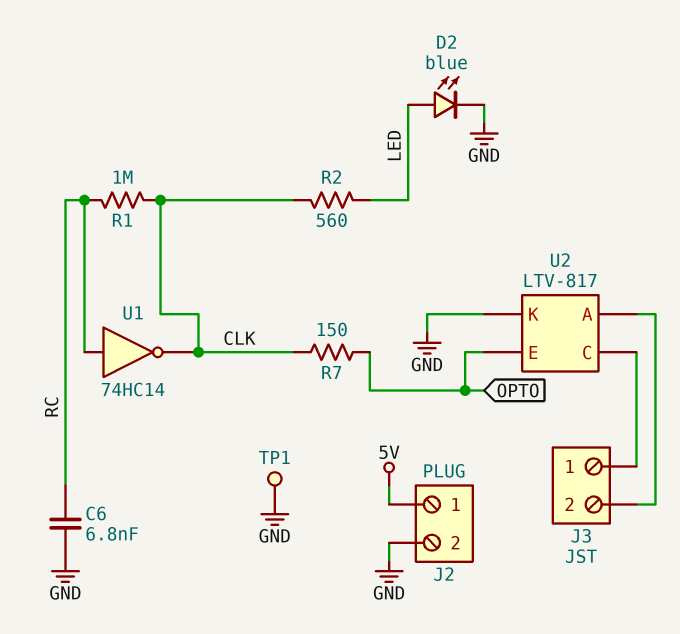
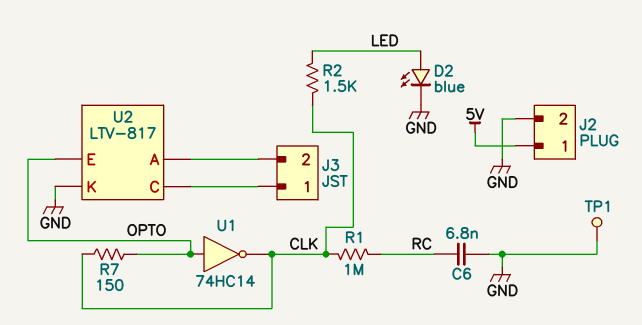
R2: 560 (CLK, LED) -> 1.5k (CLK, LED)
U1: NOT 74HC14 (in RC, out CLK) -> NOT 74HC14 (in OPTO, out CLK)

